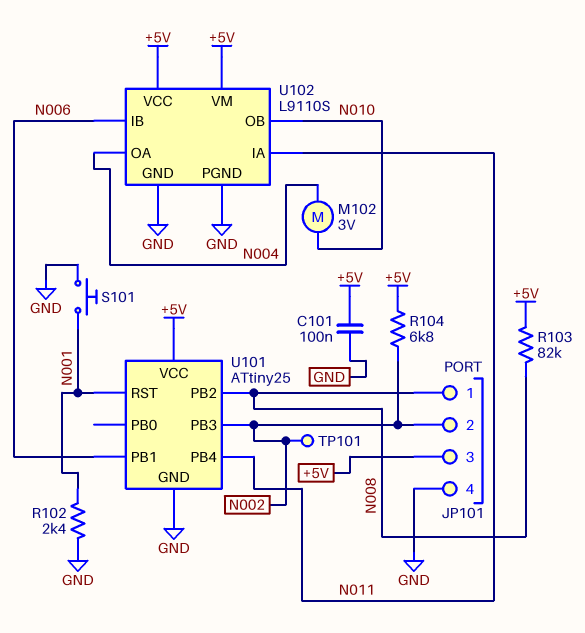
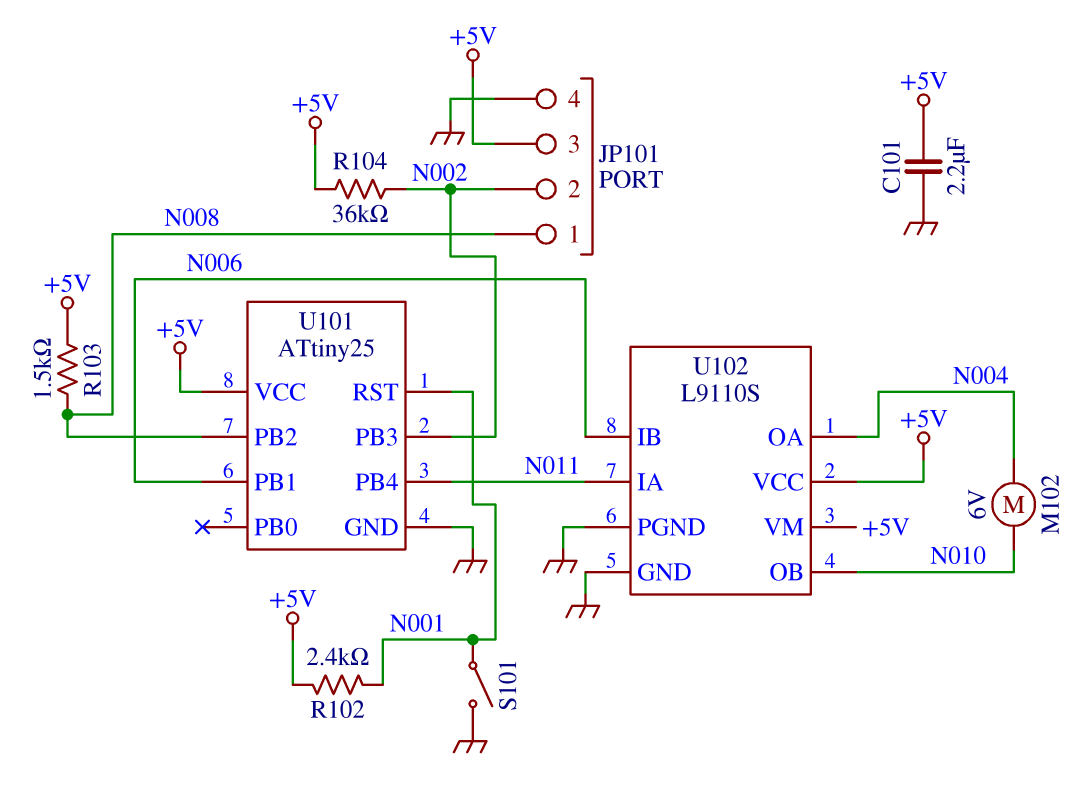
C101: 100nF (+5V, GND) -> 2.2uF (+5V, GND)
M102: motor 3V (N004, N010) -> motor 6V (N004, N010)
R102: 2.4k (GND, N001) -> 2.4k (+5V, N001)
R103: 82k (+5V, N008) -> 1.5k (+5V, N008)
R104: 6.8k (+5V, N002) -> 36k (+5V, N002)
S101: button (GND, N001) -> switch (GND, N001)
TP101: test point (N002) -> none

